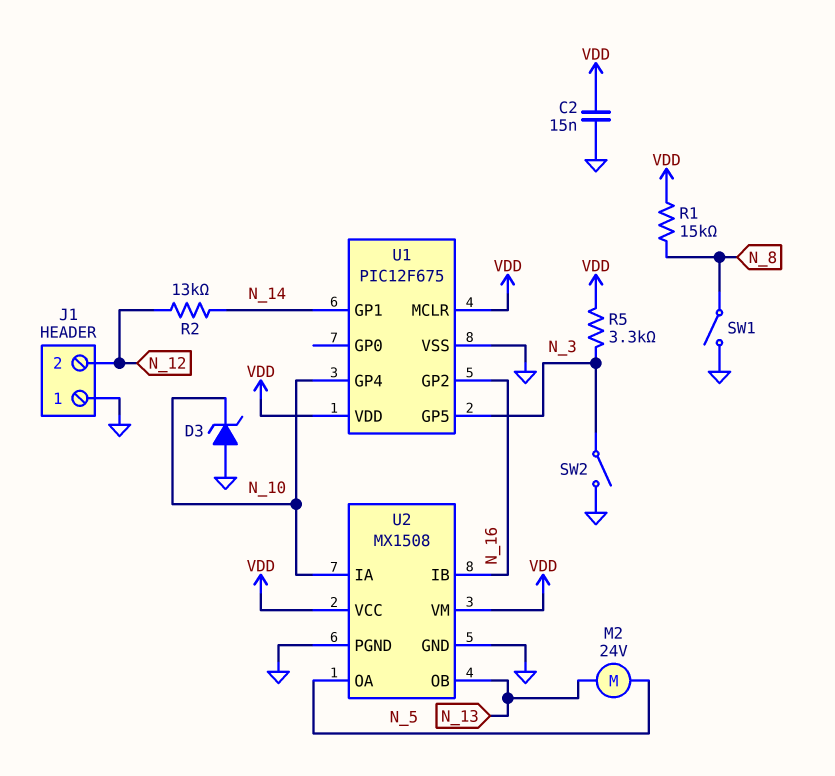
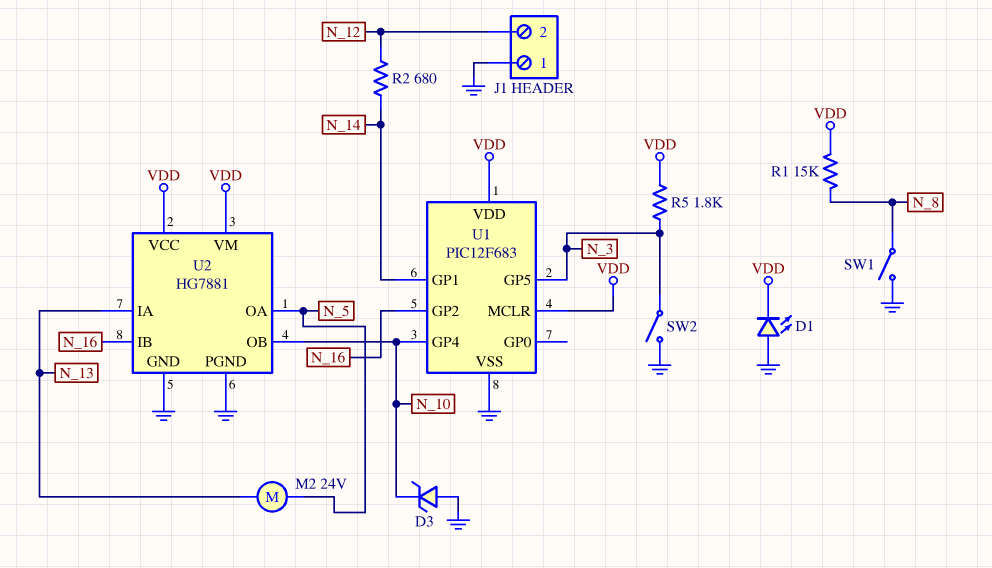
C2: 15nF (GND, VDD) -> none
D1: none -> LED (A GND, K VDD)
R2: 13k (N_12, N_14) -> 680 (N_12, N_14)
R5: 3.3k (N_3, VDD) -> 1.8k (N_3, VDD)
U1: PIC12F675 -> PIC12F683
U2: MX1508 -> HG7881
U2 pin IA: N_10 -> N_13
U2 pin OB: N_13 -> N_10

